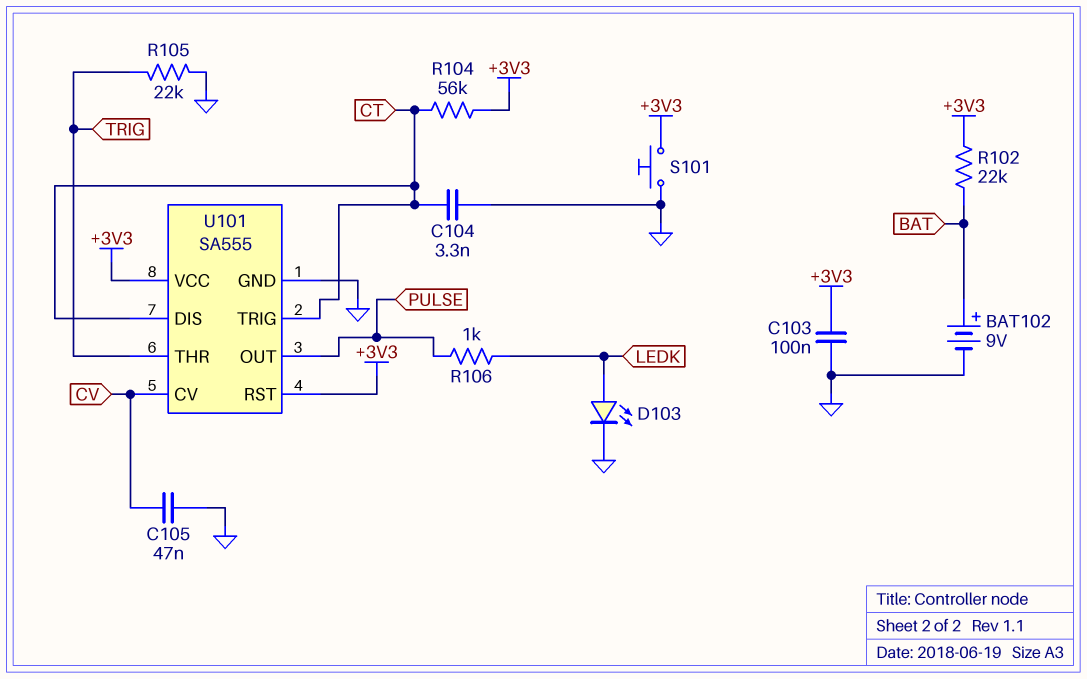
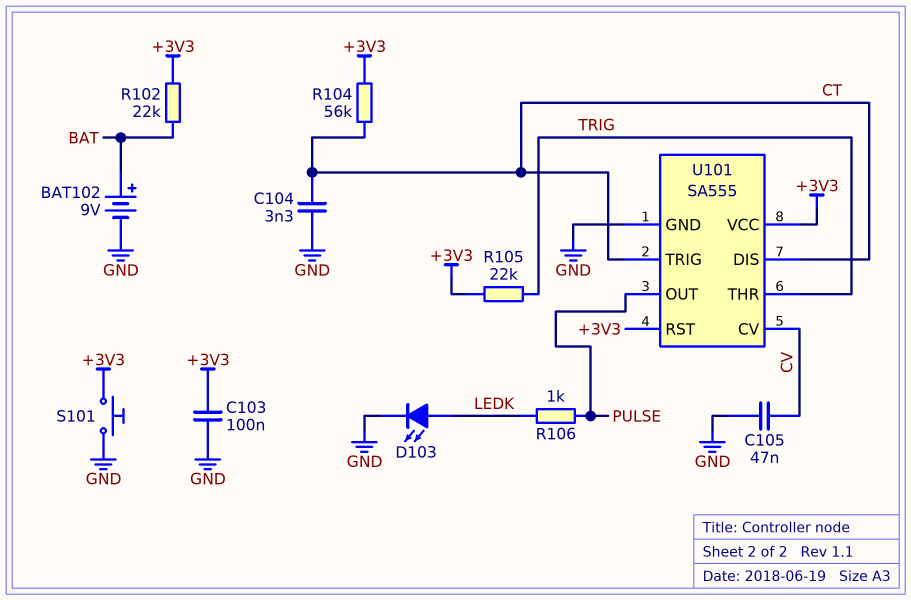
R105: 22k (GND, TRIG) -> 22k (+3V3, TRIG)

